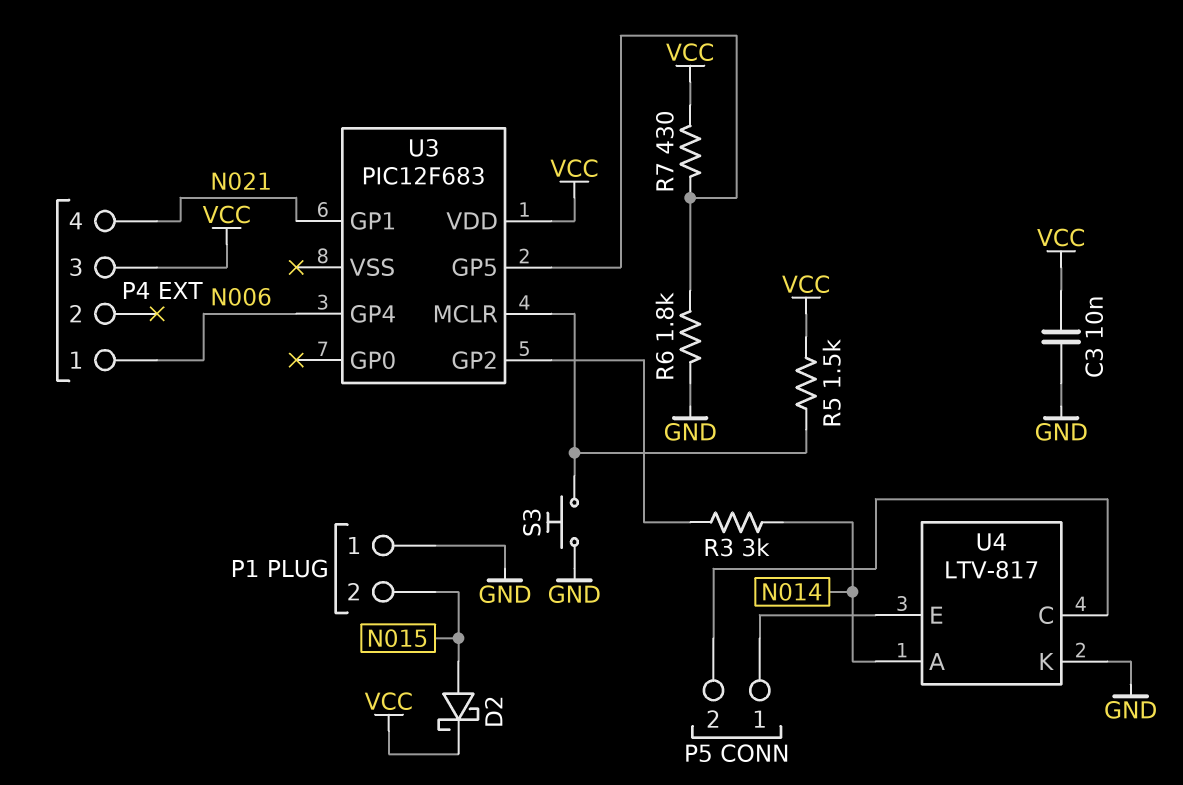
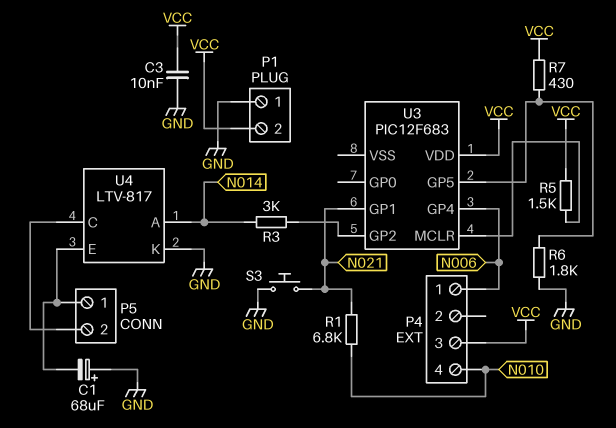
C1: none -> 68uF (plus GND, minus P5/1)
D2: schottky (A N015, K VCC) -> none
P1 pin 2: N015 -> VCC
P4 pin 4: N021 -> N010
R1: none -> 6.8k (N010, N021)
S3: button (GND, U3/MCLR) -> button (GND, N021)

